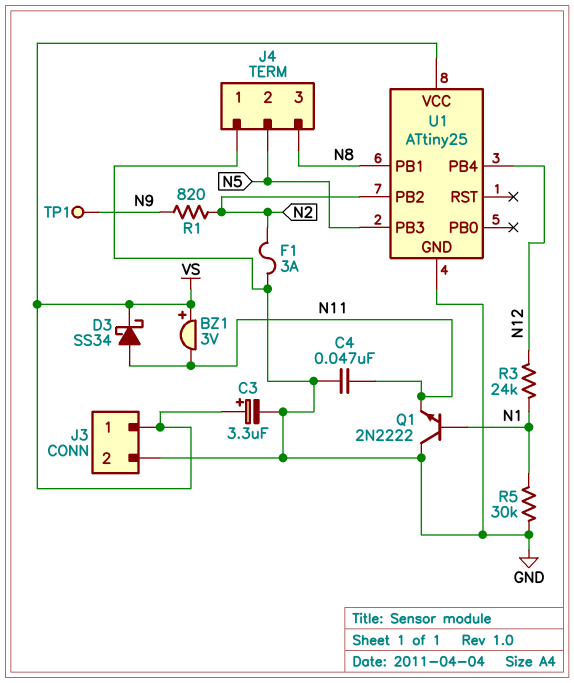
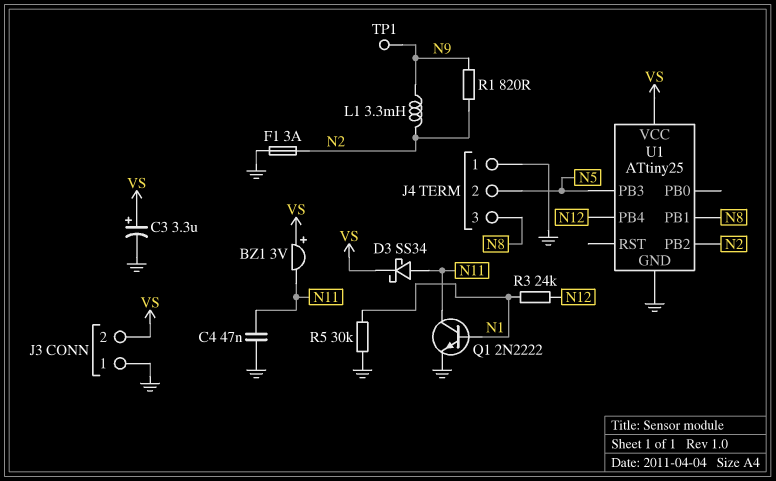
J3 pin 1: VS -> GND
J3 pin 2: GND -> VS
L1: none -> 3.3mH (N2, N9)
Q1: NPN 2N2222 (B N1, C GND, E N11) -> NPN 2N2222 (B N1, C N11, E GND)

